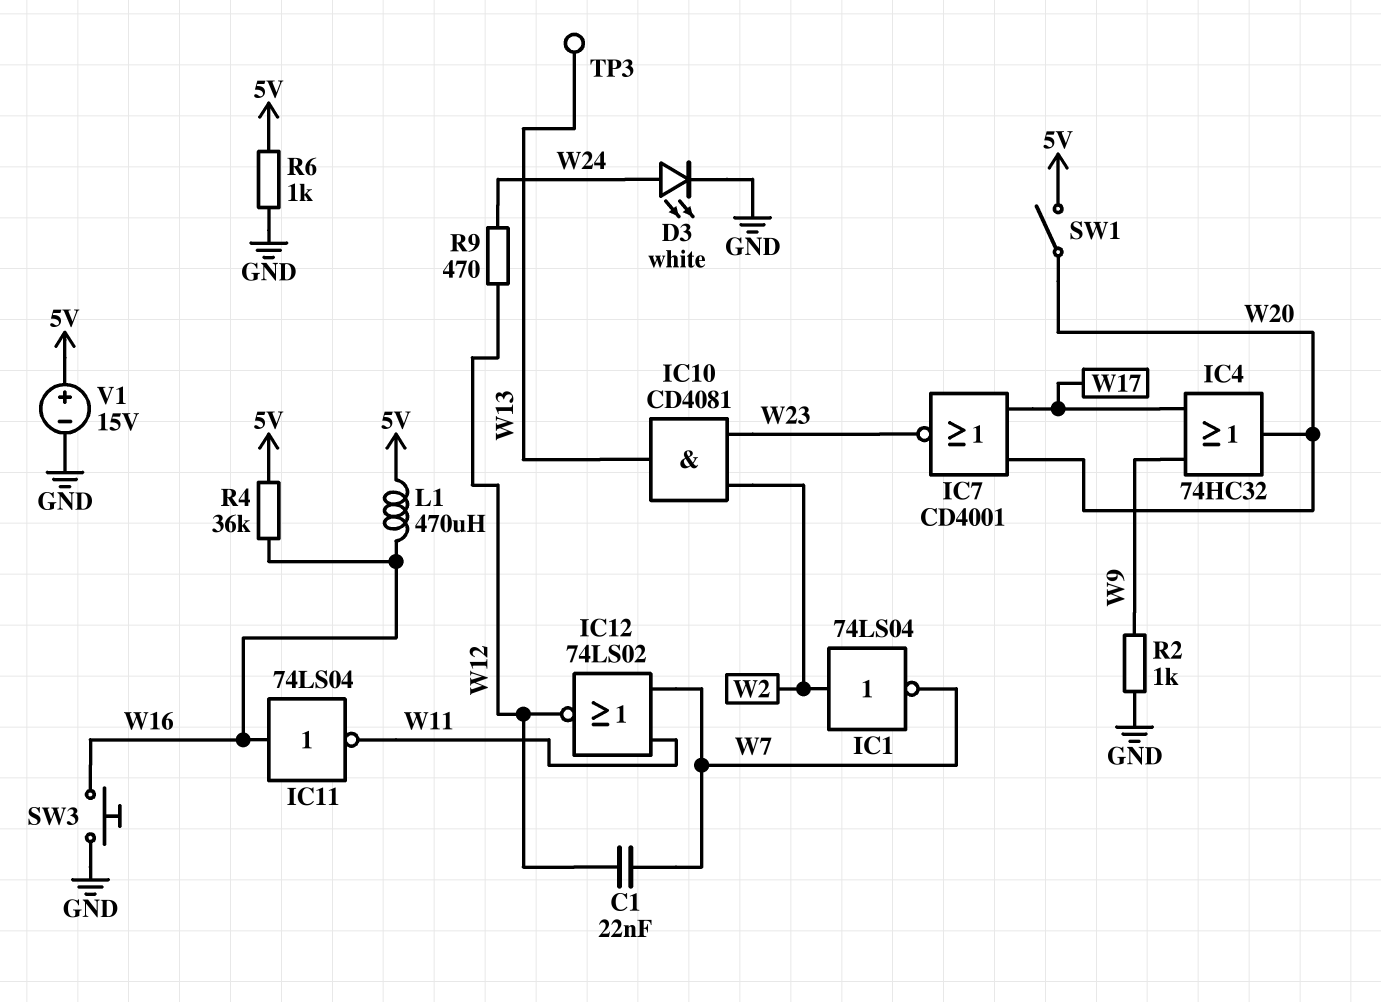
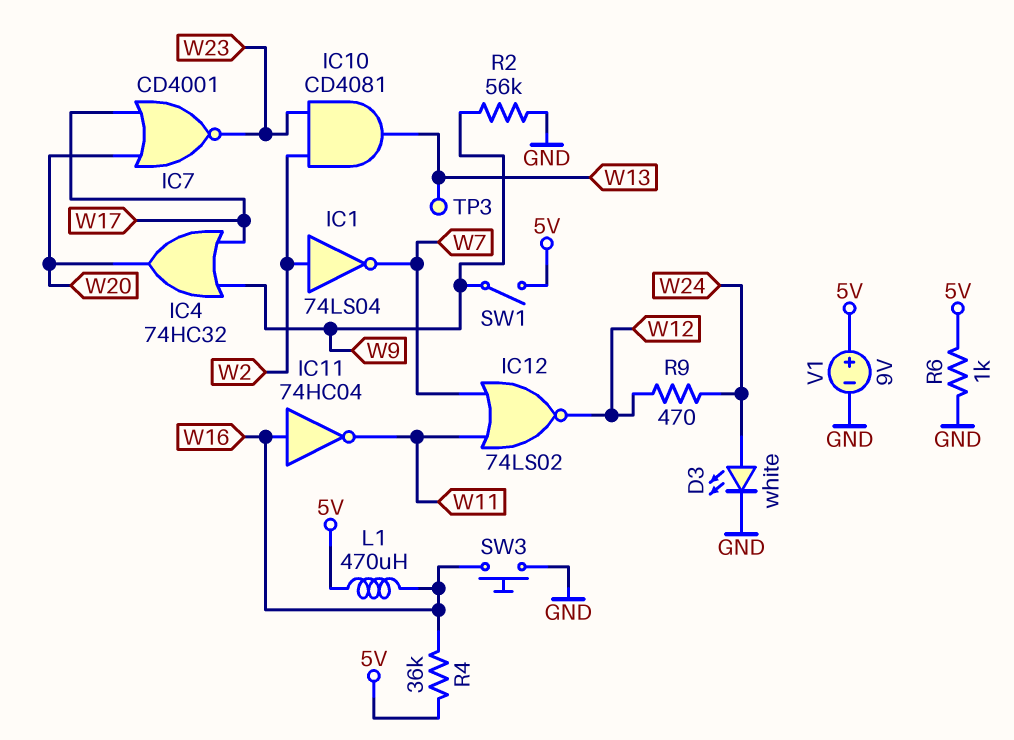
C1: 22nF (W7, W12) -> none
IC11: NOT 74LS04 (in W16, out W11) -> NOT 74HC04 (in W16, out W11)
R2: 1k (GND, W9) -> 56k (GND, W9)
SW1: switch (5V, W20) -> switch (5V, W9)
V1: 15V (plus 5V, minus GND) -> 9V (plus 5V, minus GND)

